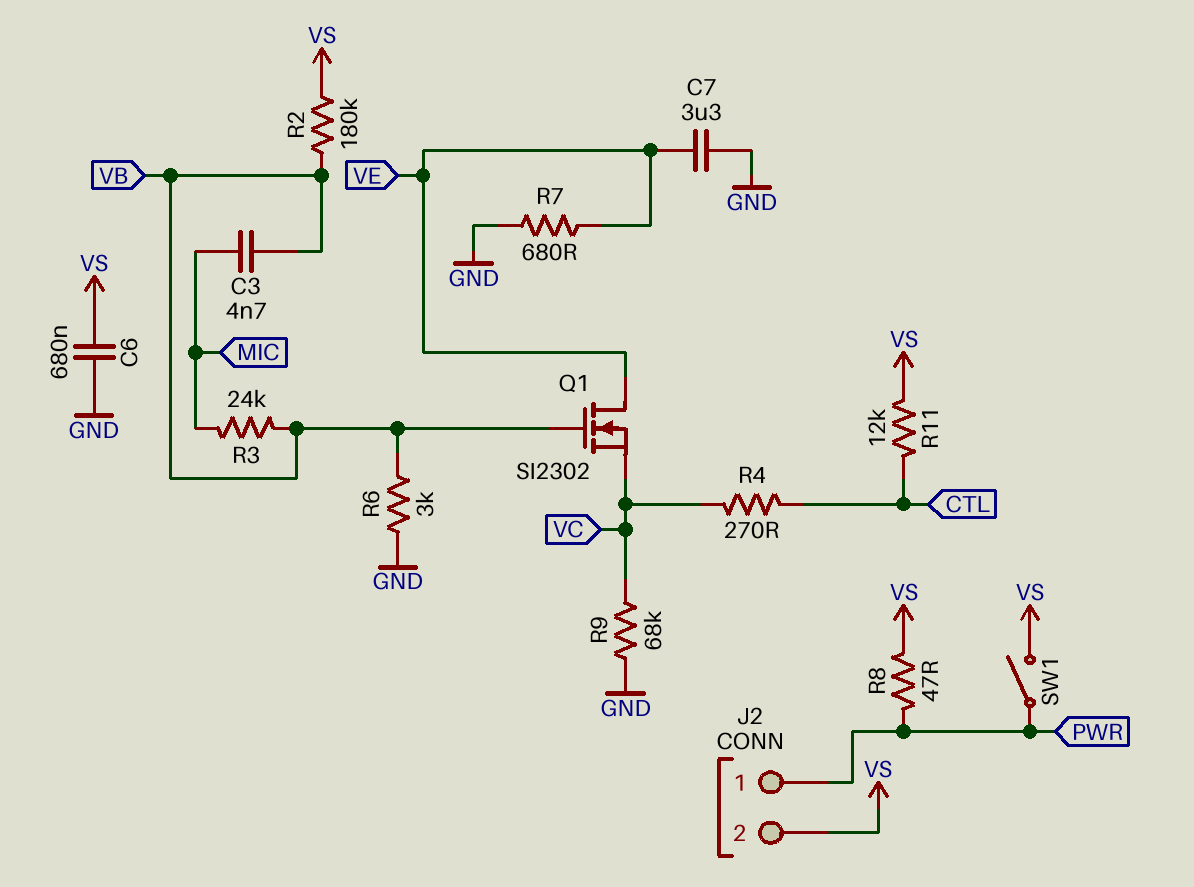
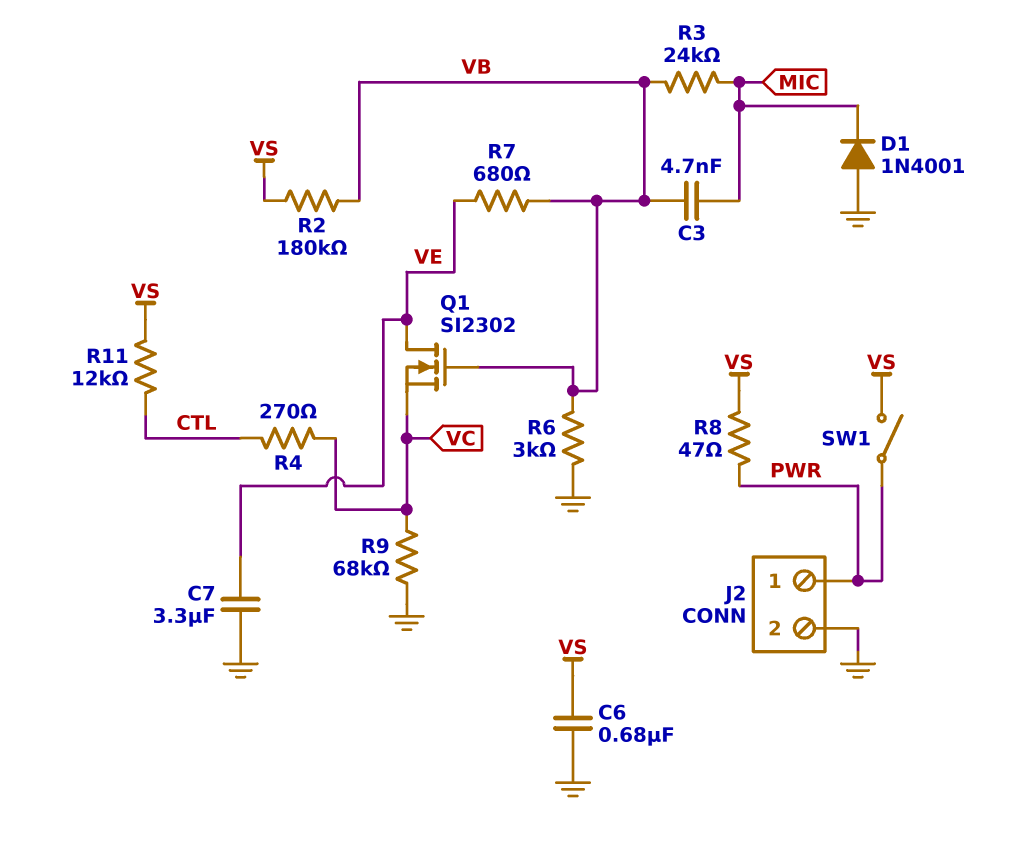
D1: none -> diode 1N4001 (A GND, K MIC)
J2 pin 2: VS -> GND
R7: 680 (GND, VE) -> 680 (VB, VE)

